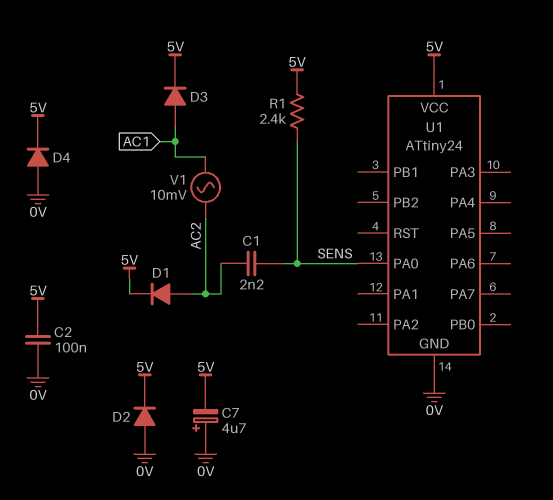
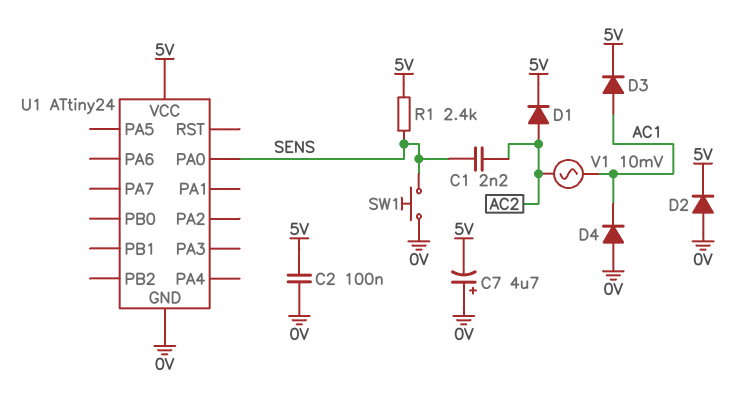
D4: diode (A 0V, K 5V) -> diode (A 0V, K AC1)
SW1: none -> button (0V, SENS)

